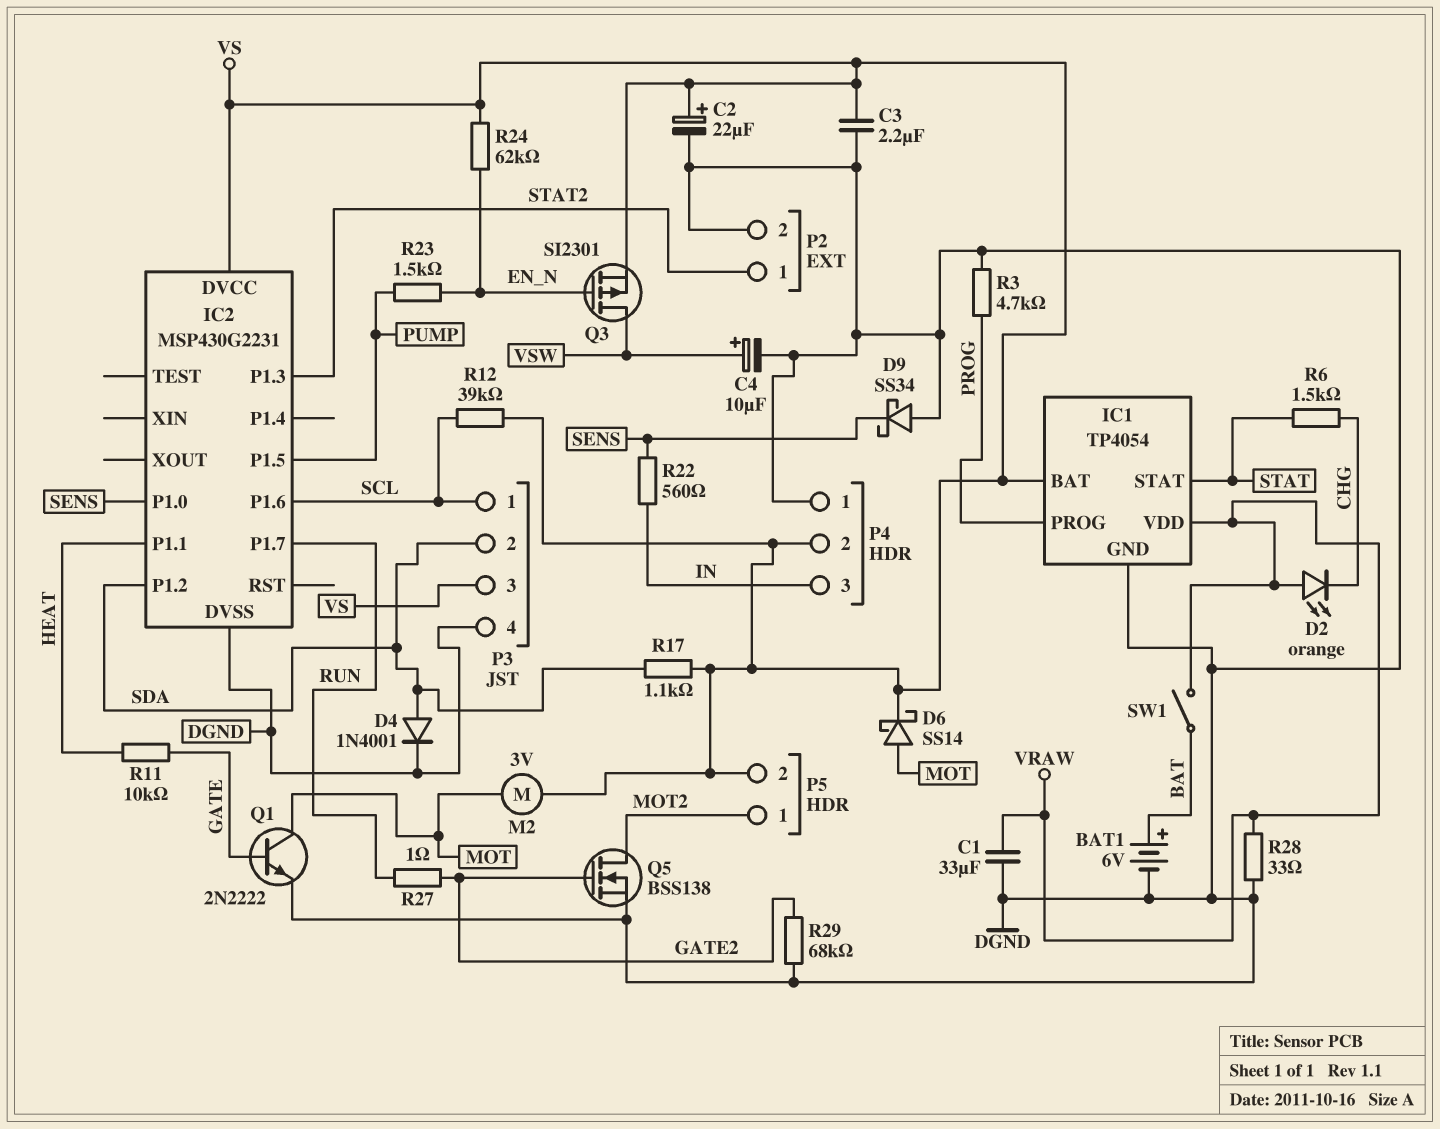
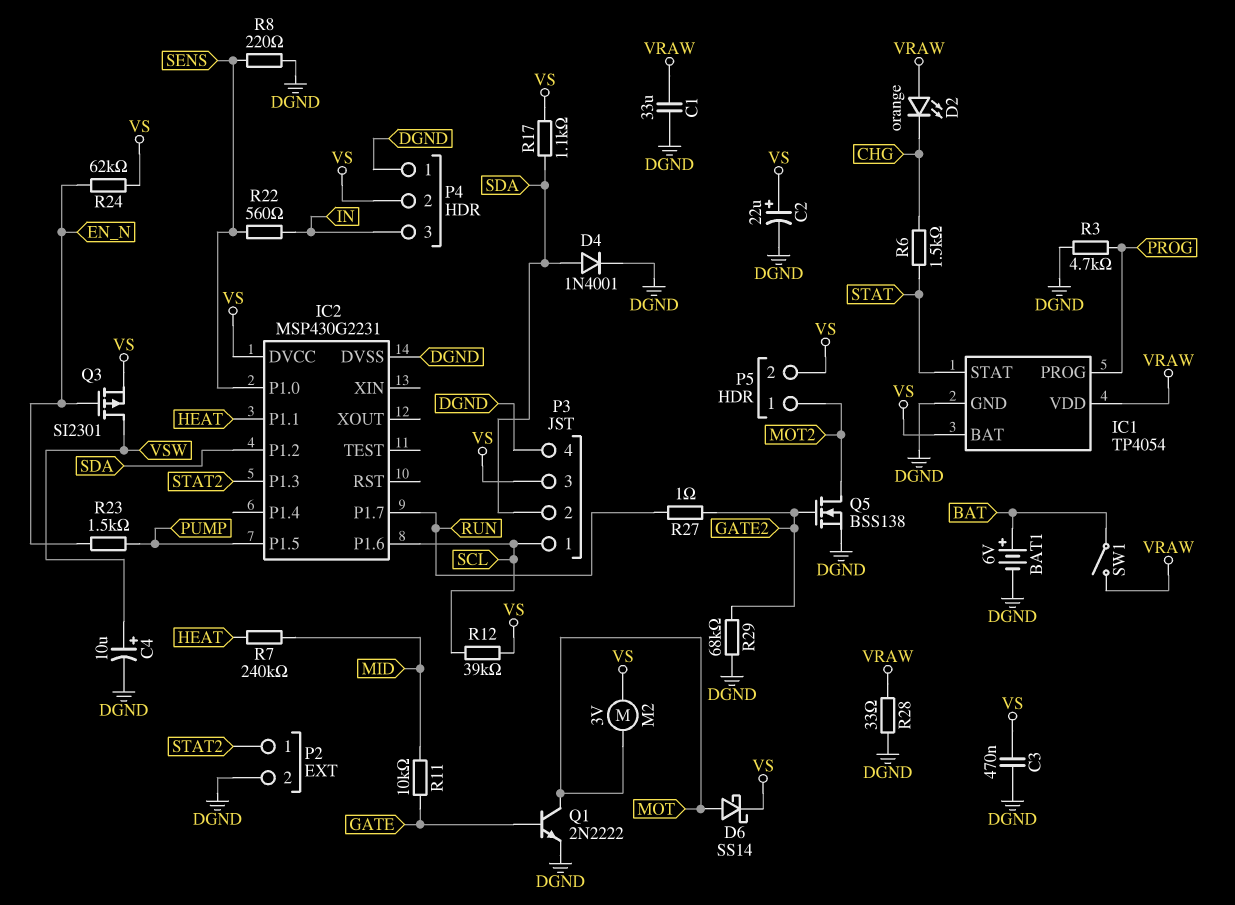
C3: 2.2uF (DGND, VS) -> 470nF (DGND, VS)
D9: schottky SS34 (A DGND, K SENS) -> none
R7: none -> 240k (HEAT, MID)
R8: none -> 220 (DGND, SENS)
R11: 10k (GATE, HEAT) -> 10k (GATE, MID)

